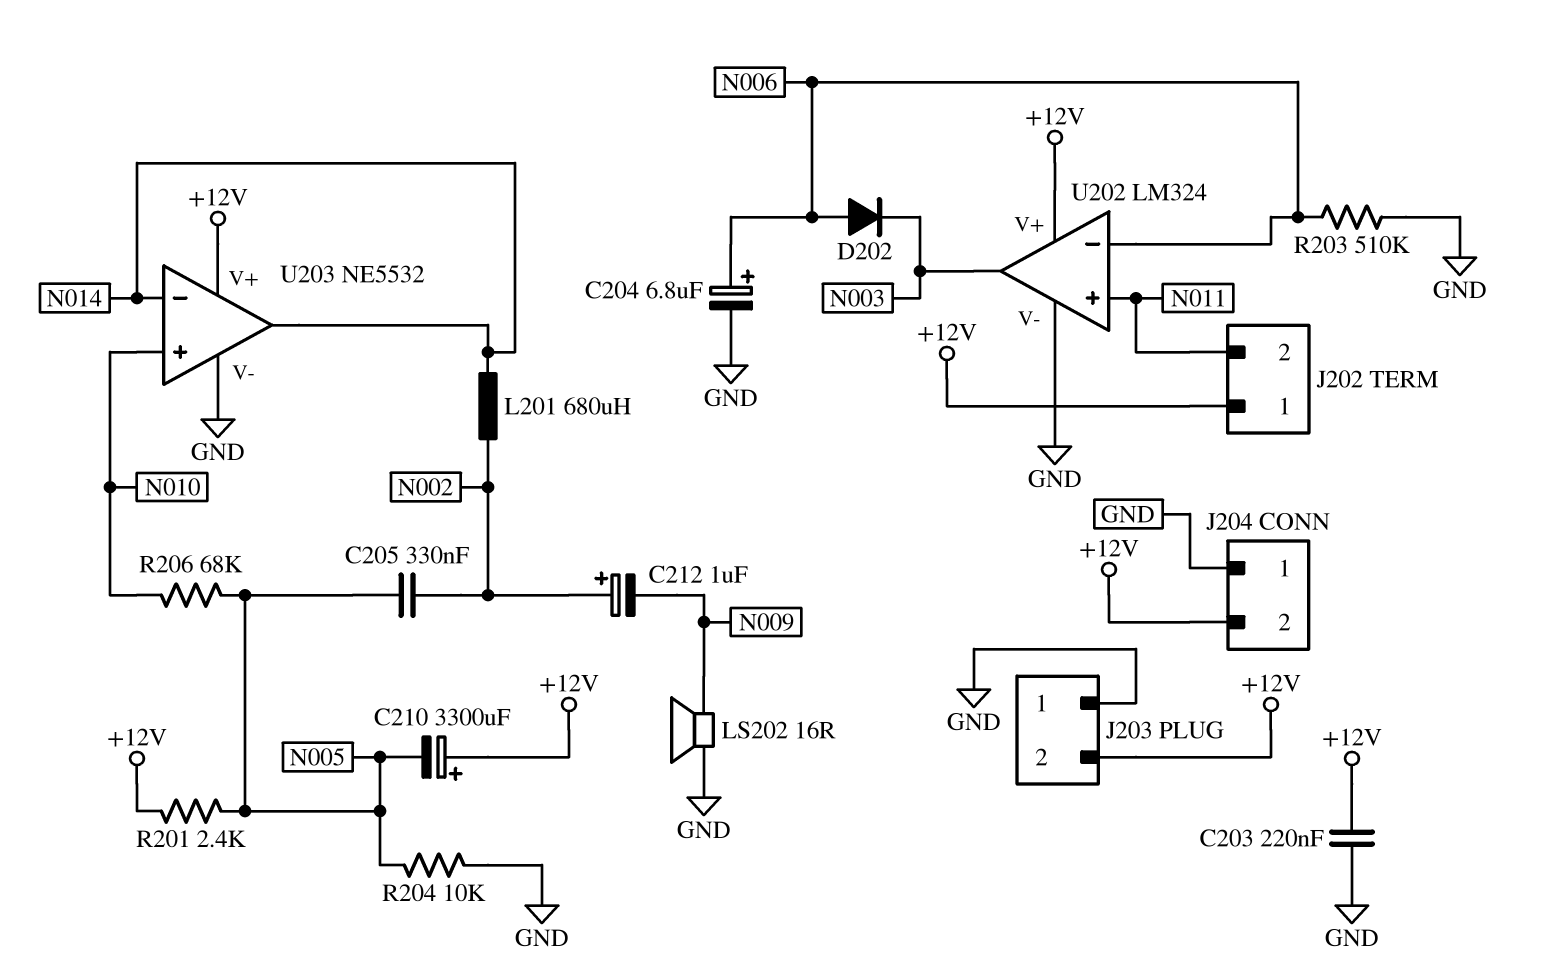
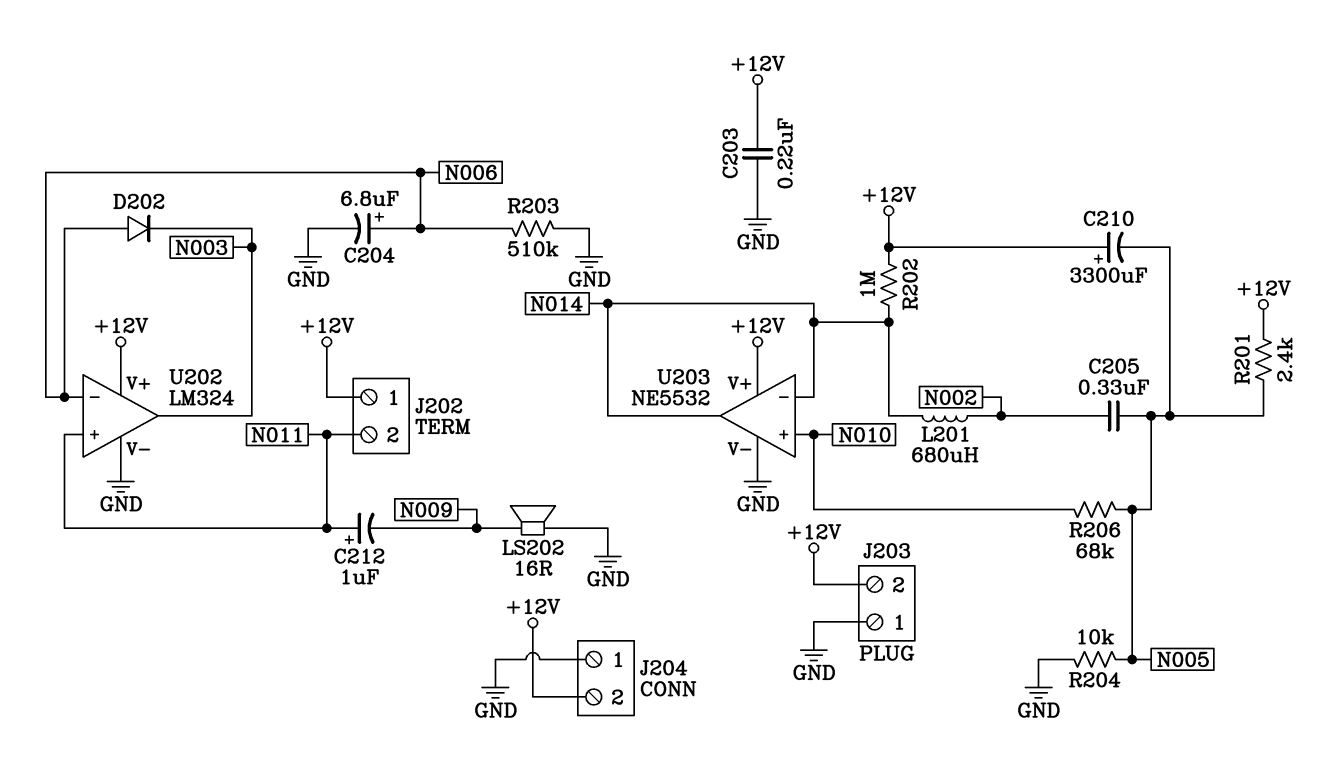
C212: 1uF (plus N002, minus N009) -> 1uF (plus N011, minus N009)
R202: none -> 1M (+12V, N014)

